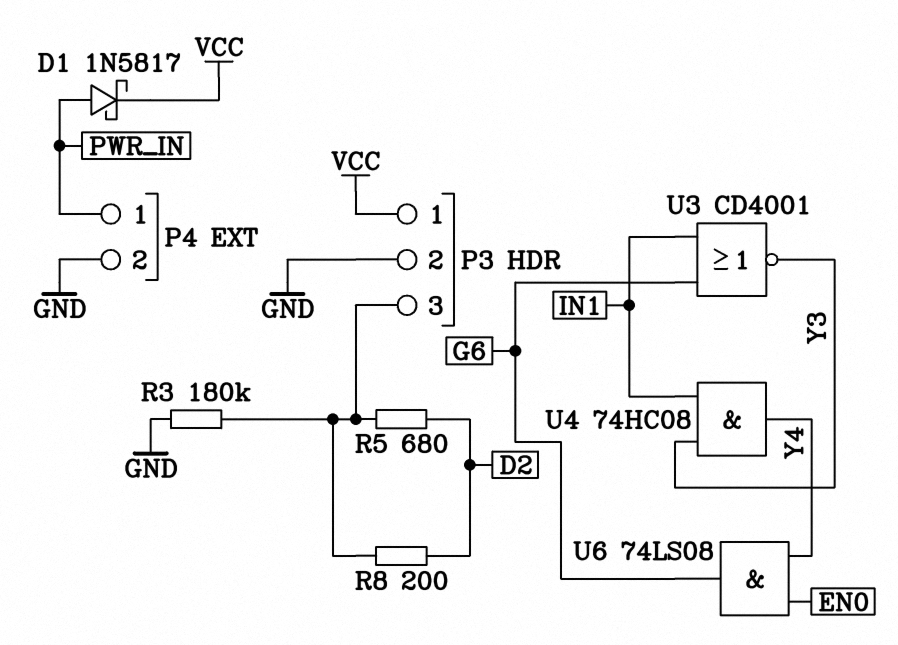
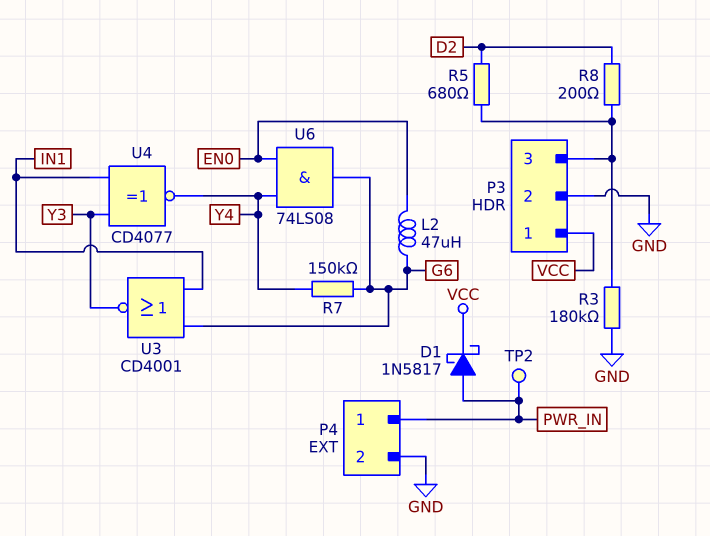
L2: none -> 47uH (EN0, G6)
R7: none -> 150k (G6, Y4)
TP2: none -> test point (PWR_IN)
U4: AND 74HC08 (in IN1, in Y3, out Y4) -> XNOR CD4077 (in IN1, in Y3, out Y4)

